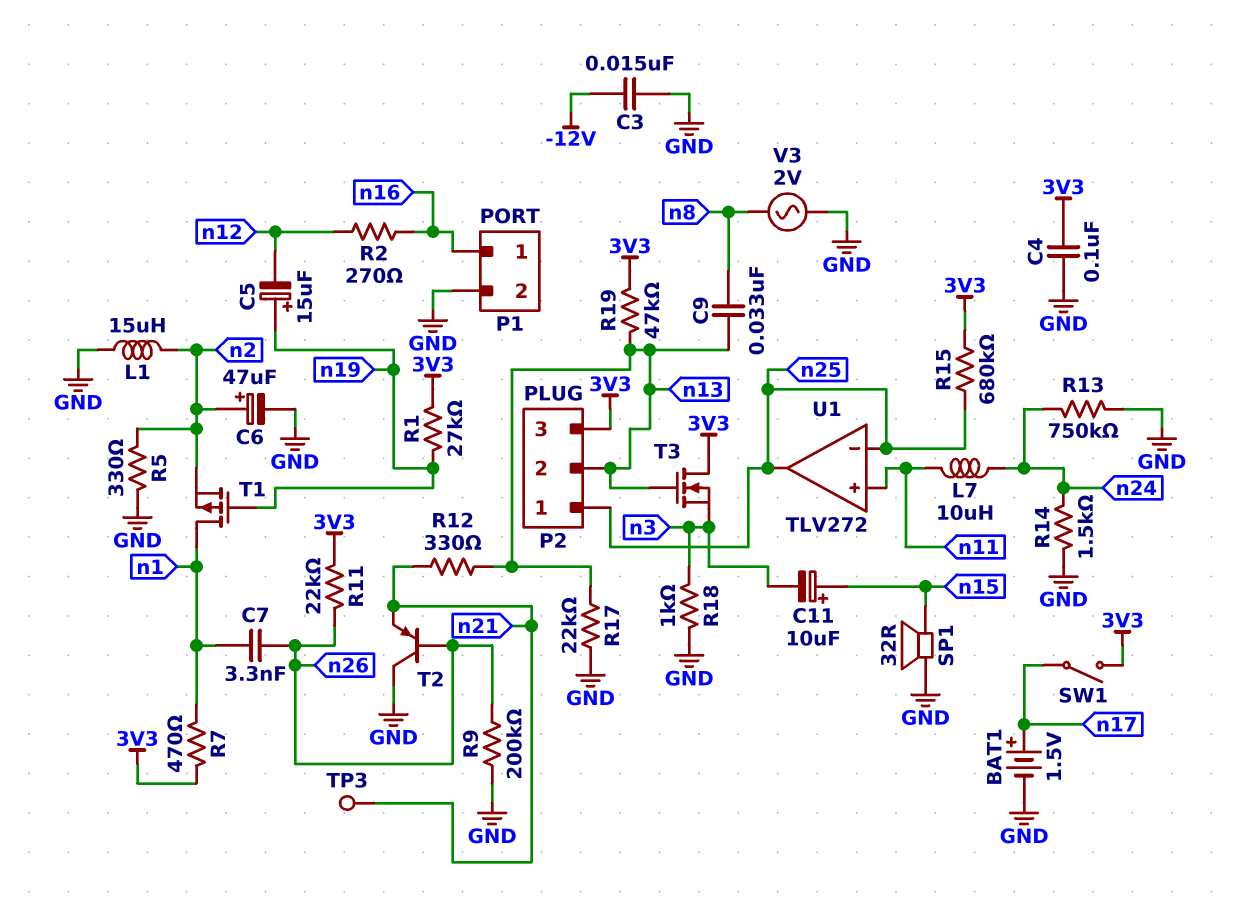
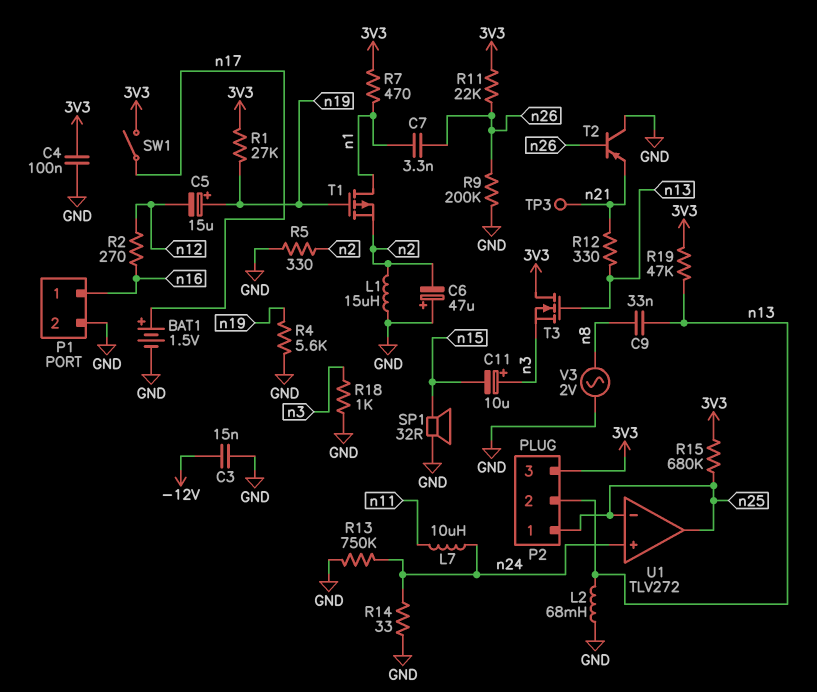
C6: 47uF (plus n2, minus GND) -> 47uF (plus GND, minus n2)
C11: 10uF (plus n15, minus n3) -> 10uF (plus n3, minus n15)
L2: none -> 68mH (GND, n13)
R4: none -> 5.6k (GND, n19)
R14: 1.5k (GND, n24) -> 33 (GND, n24)
R17: 22k (GND, n13) -> none
U1 pin in+: n11 -> n24

